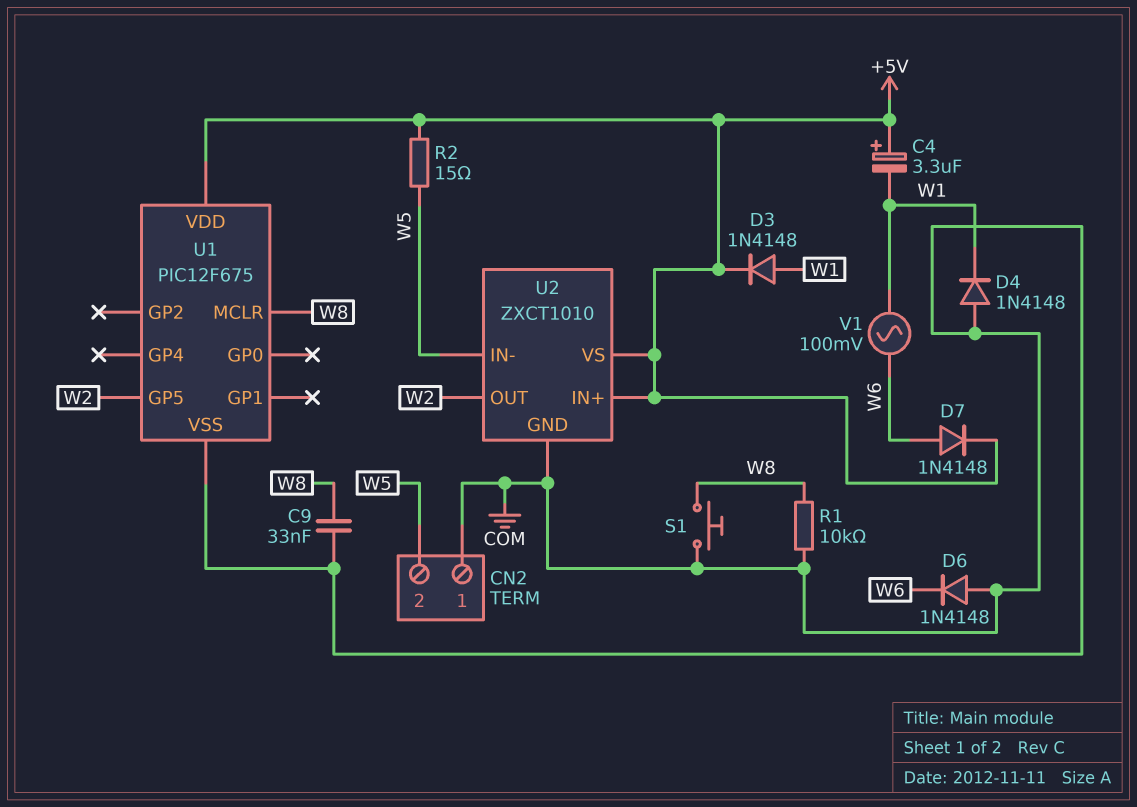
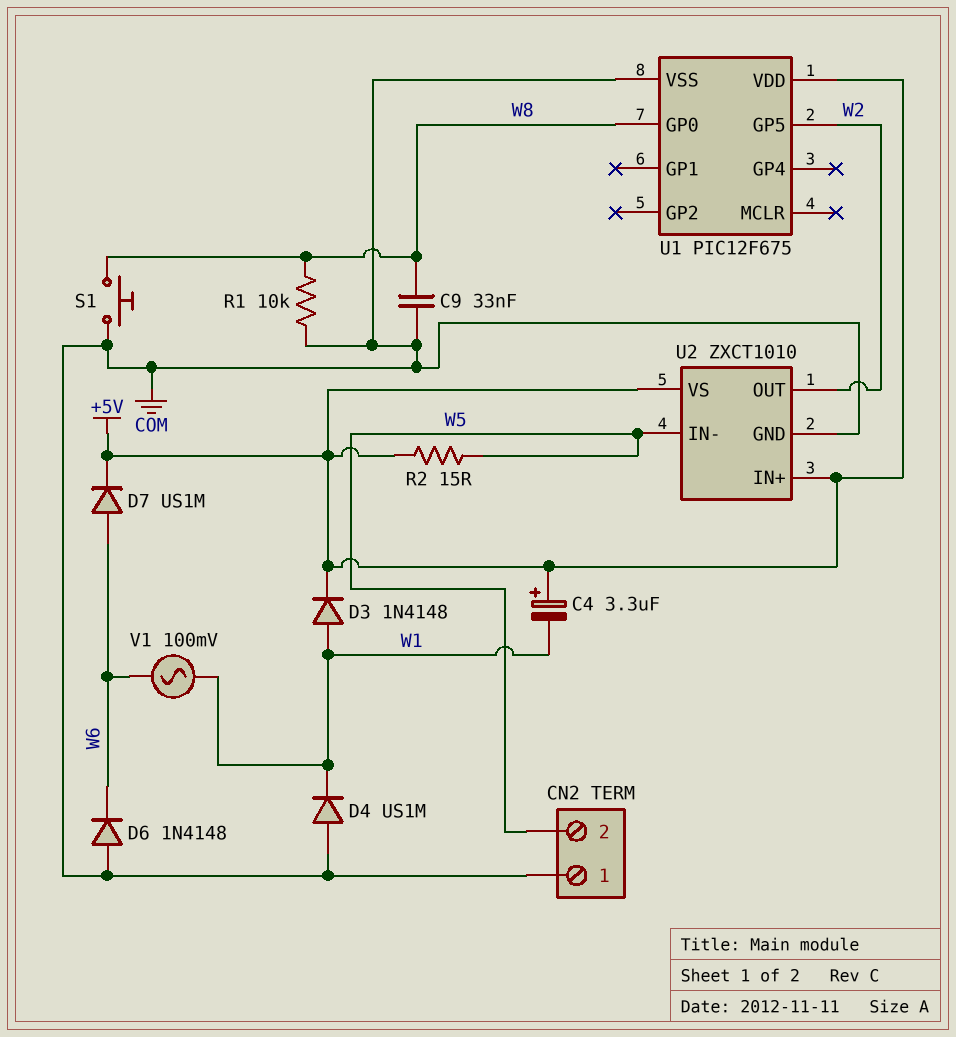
D4: diode 1N4148 (A COM, K W1) -> diode US1M (A COM, K W1)
D7: diode 1N4148 (A W6, K +5V) -> diode US1M (A W6, K +5V)
U1 pin GP0: none -> W8
U1 pin MCLR: W8 -> none

